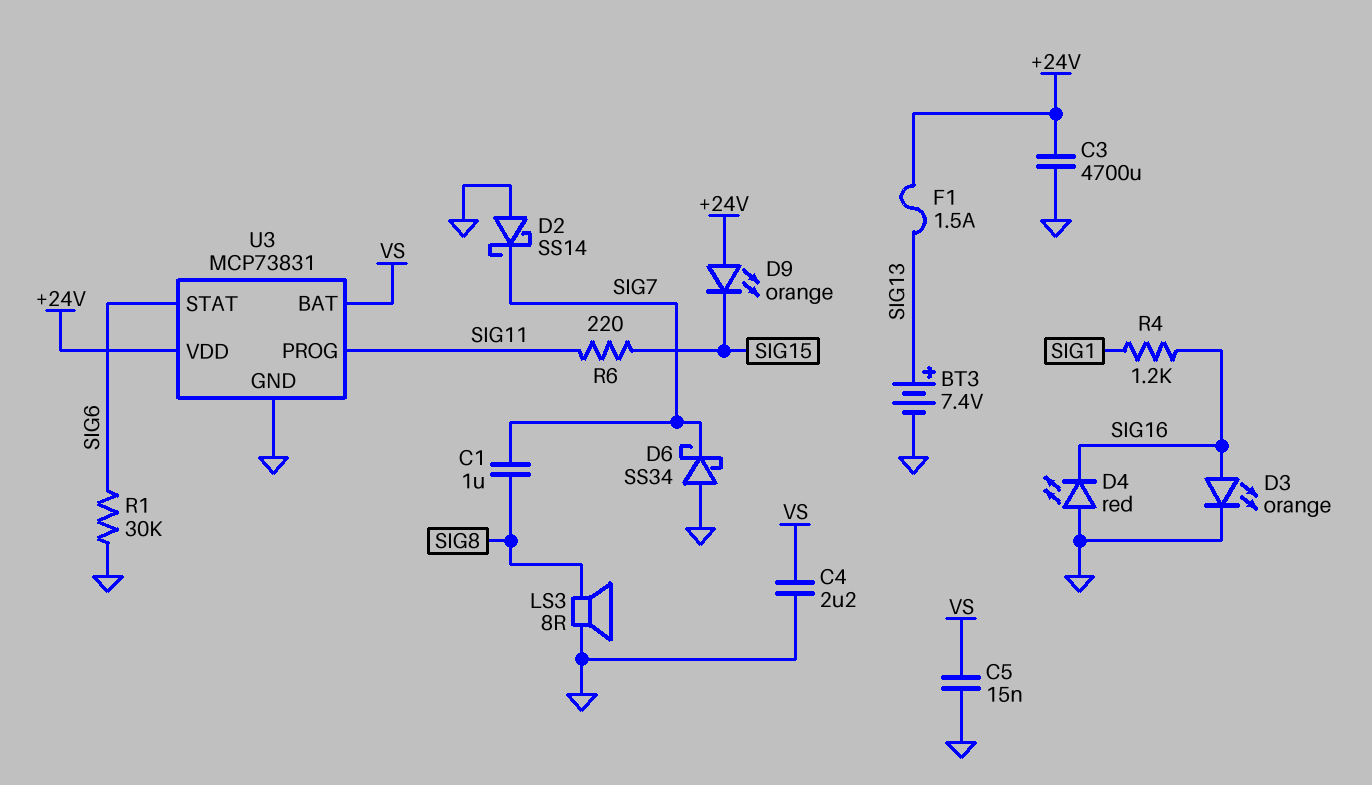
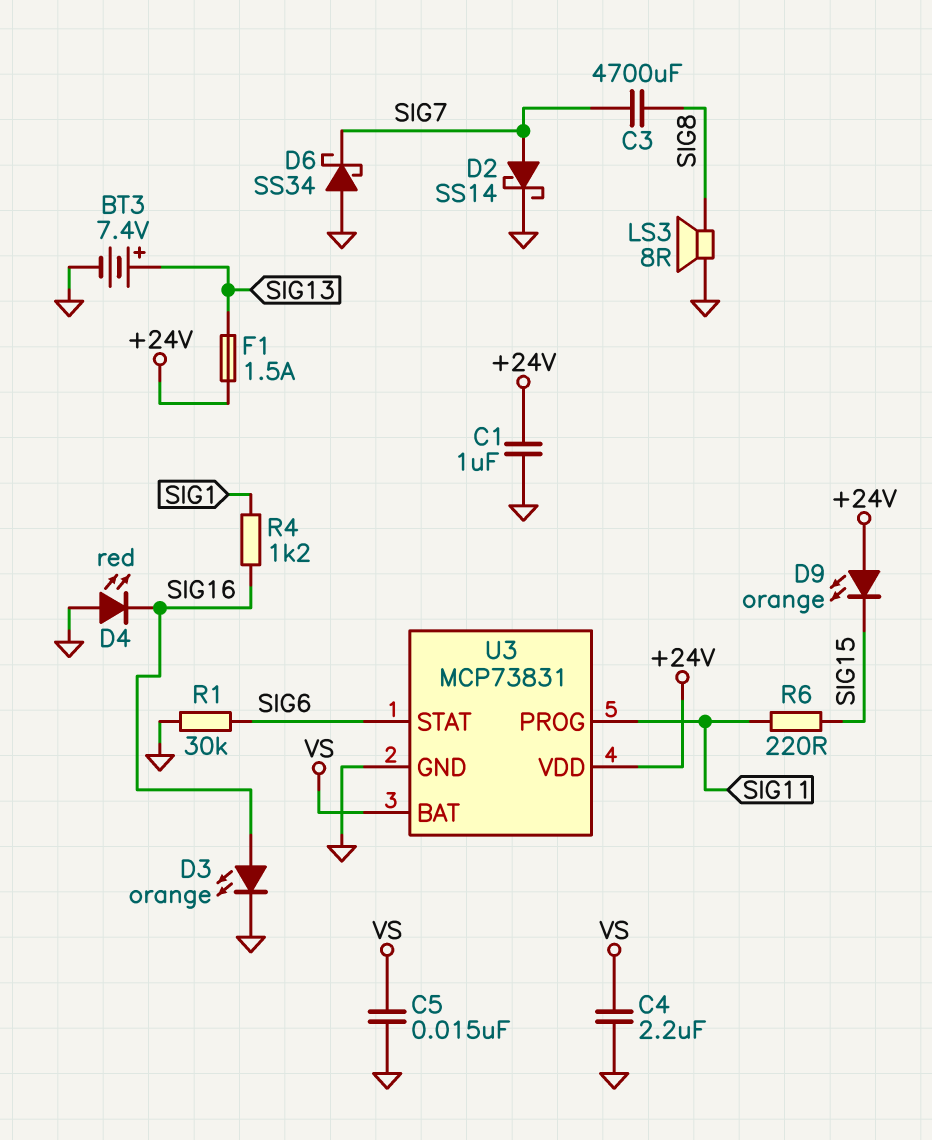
C1: 1uF (SIG7, SIG8) -> 1uF (+24V, GND)
C3: 4700uF (+24V, GND) -> 4700uF (SIG7, SIG8)
D2: schottky SS14 (A GND, K SIG7) -> schottky SS14 (A SIG7, K GND)

